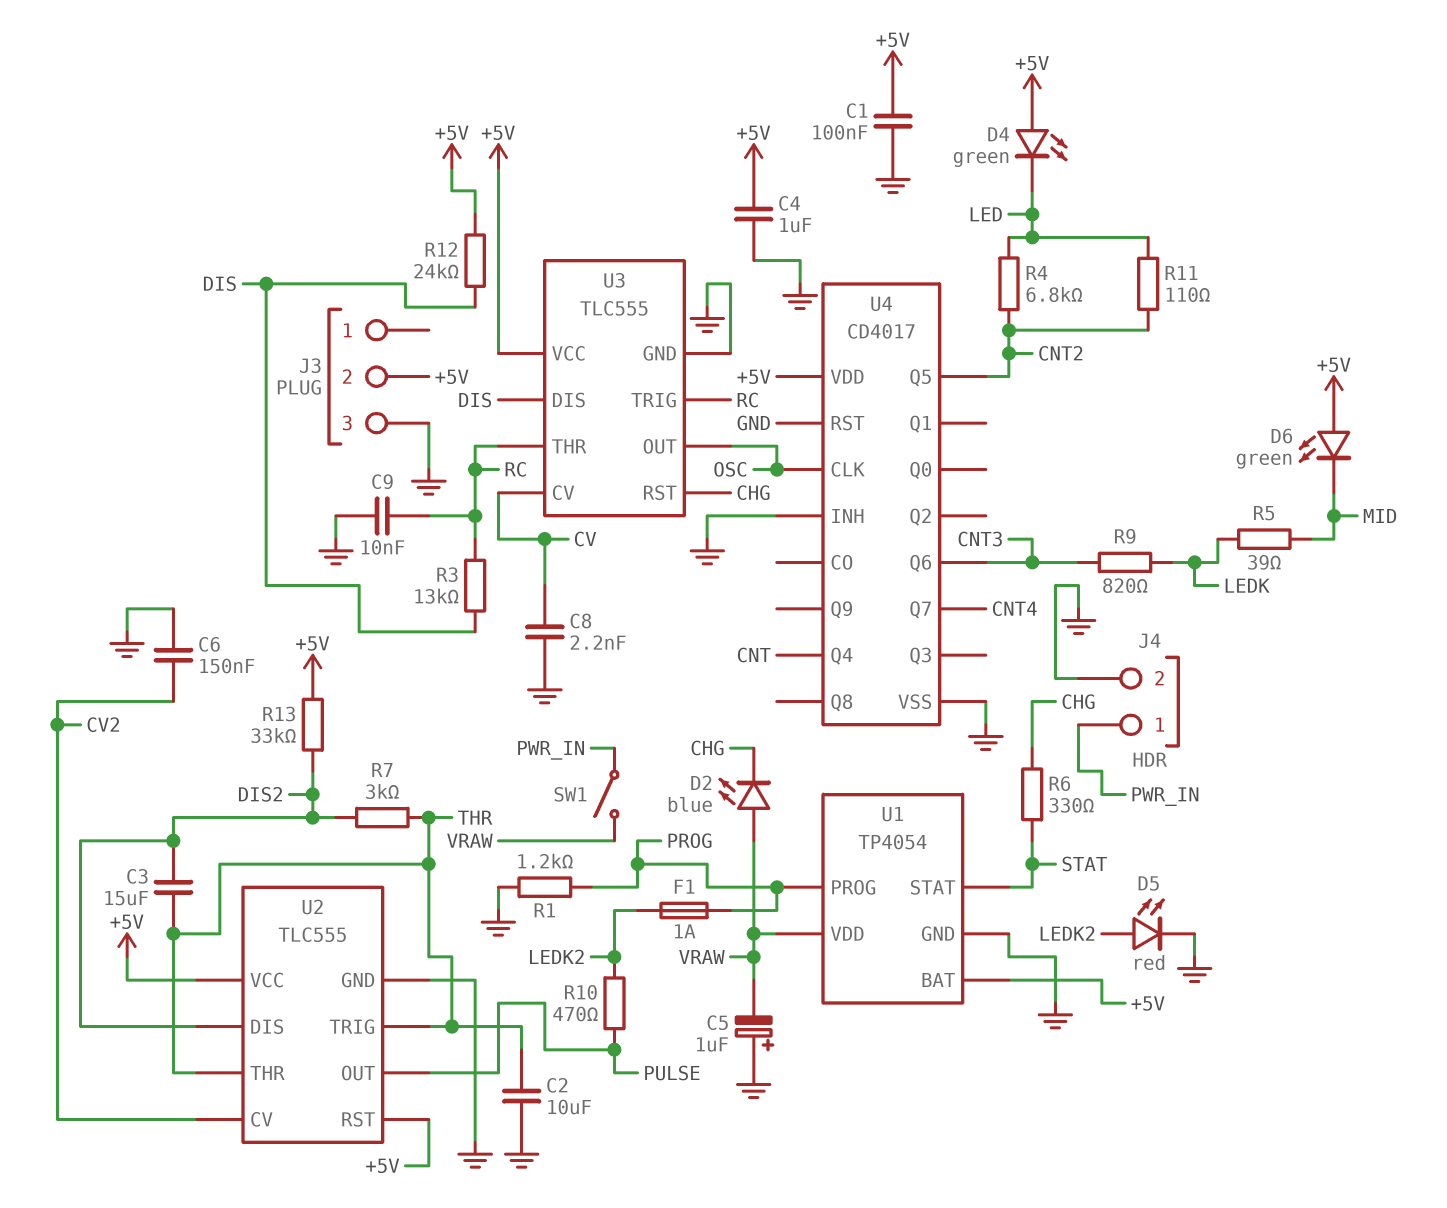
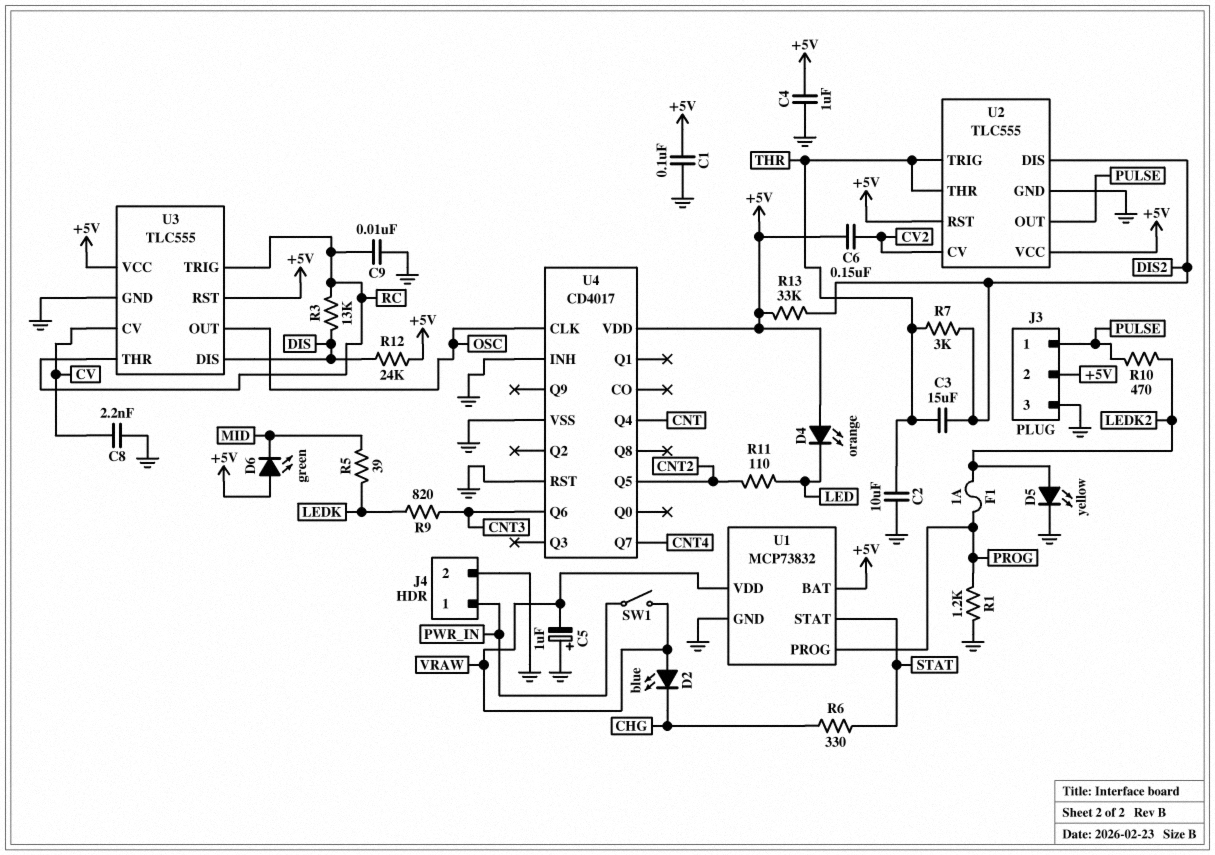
C6: 150nF (CV2, GND) -> 150nF (+5V, CV2)
D4: LED green (A +5V, K LED) -> LED orange (A +5V, K LED)
D5: LED red (A LEDK2, K GND) -> LED yellow (A LEDK2, K GND)
J3 pin 1: none -> PULSE
R4: 6.8k (CNT2, LED) -> none
U1: TP4054 -> MCP73832
U3 pin RST: CHG -> +5V

